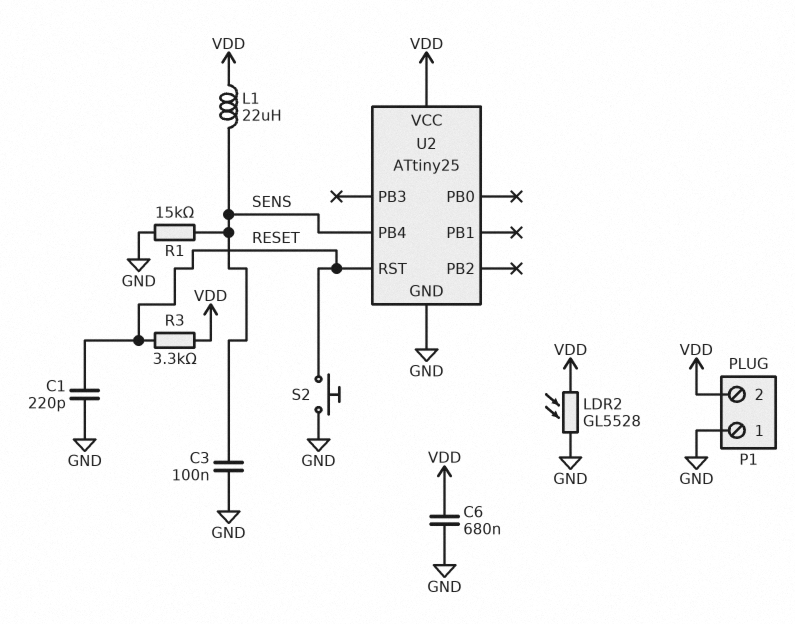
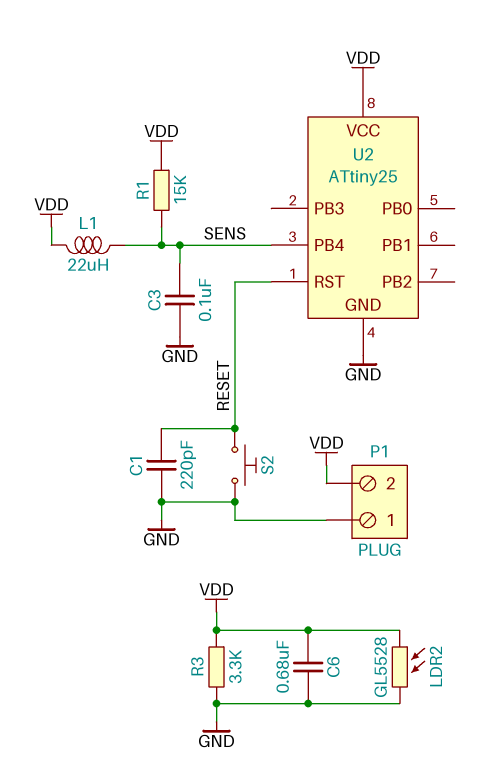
R1: 15k (GND, SENS) -> 15k (SENS, VDD)
R3: 3.3k (RESET, VDD) -> 3.3k (GND, VDD)

